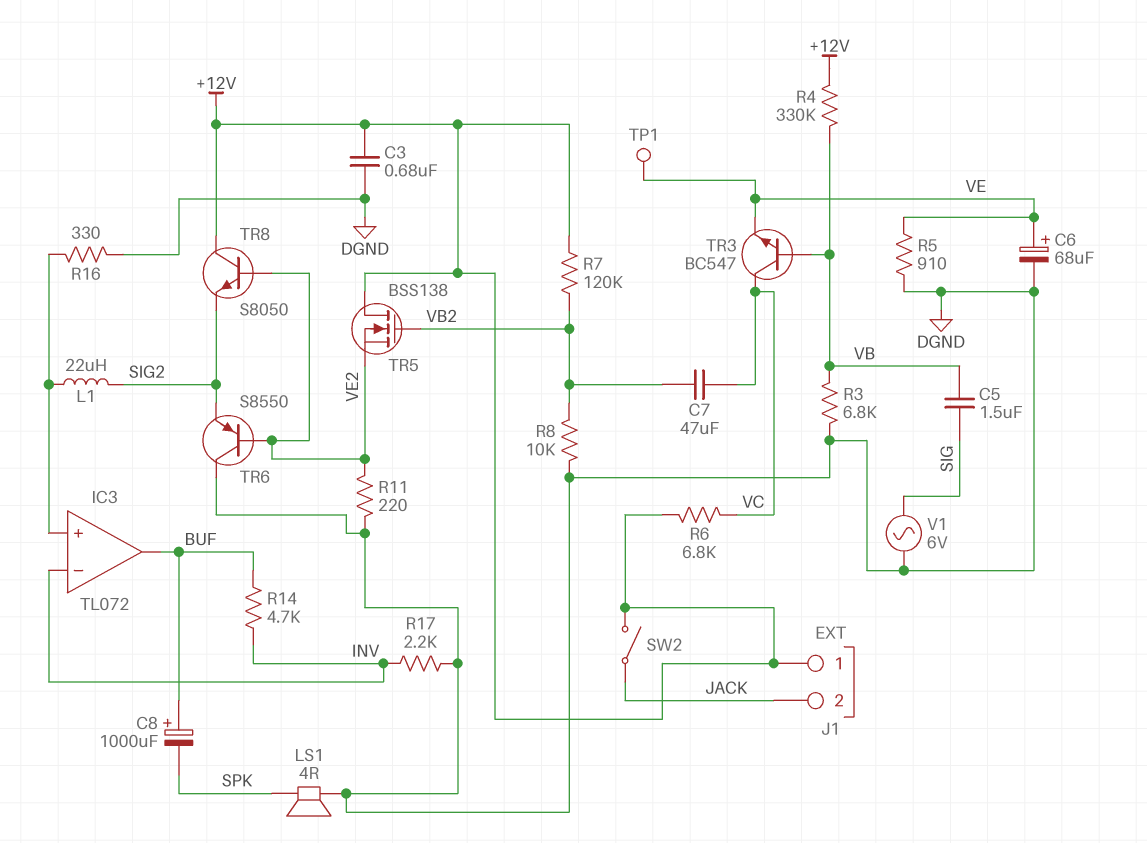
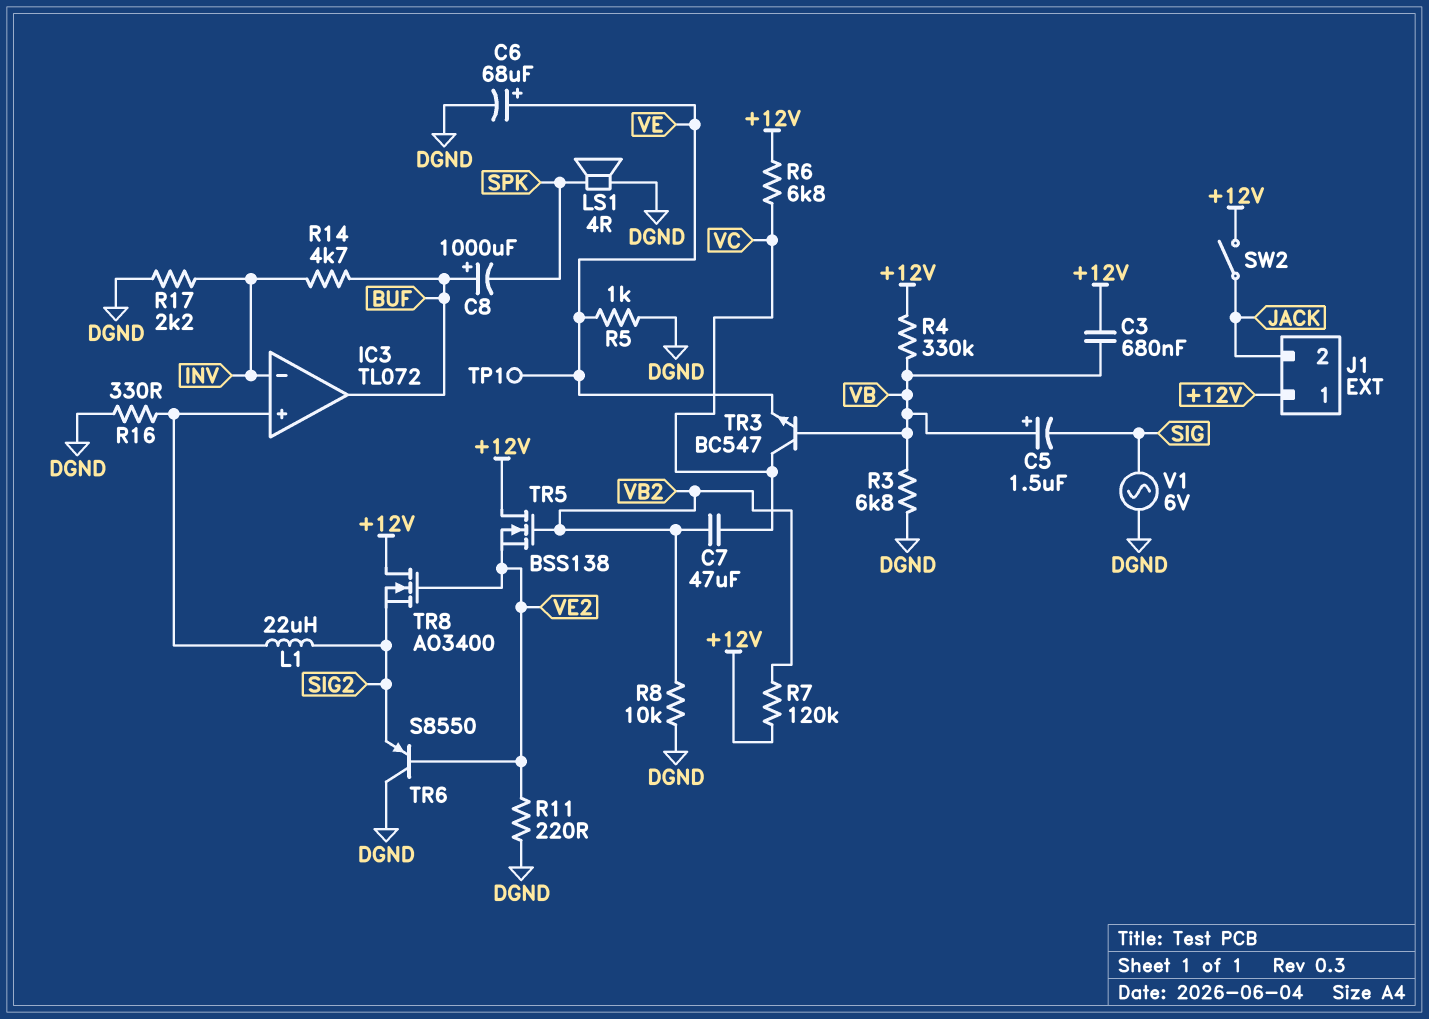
C3: 680nF (+12V, DGND) -> 680nF (+12V, VB)
C5: 1.5uF (SIG, VB) -> 1.5uF (plus VB, minus SIG)
R5: 910 (DGND, VE) -> 1k (DGND, VE)
TR8: NPN S8050 (B VE2, C +12V, E SIG2) -> NMOS AO3400 (G VE2, D +12V, S SIG2)

